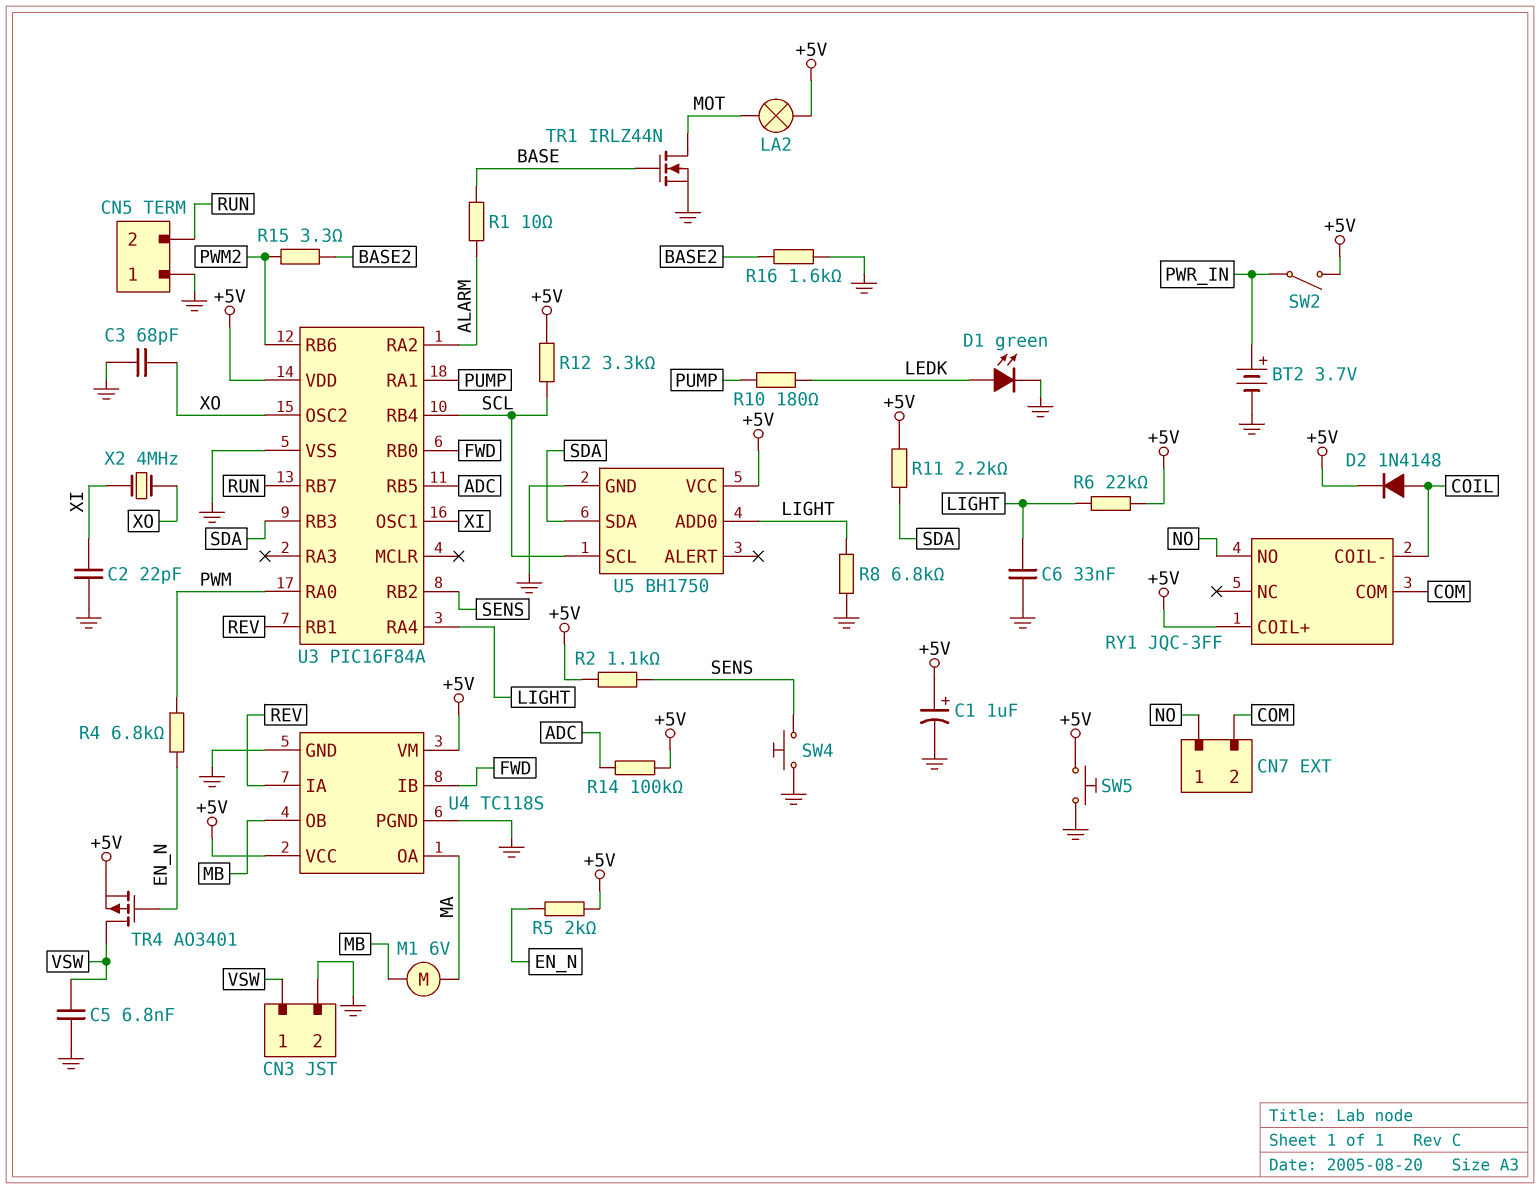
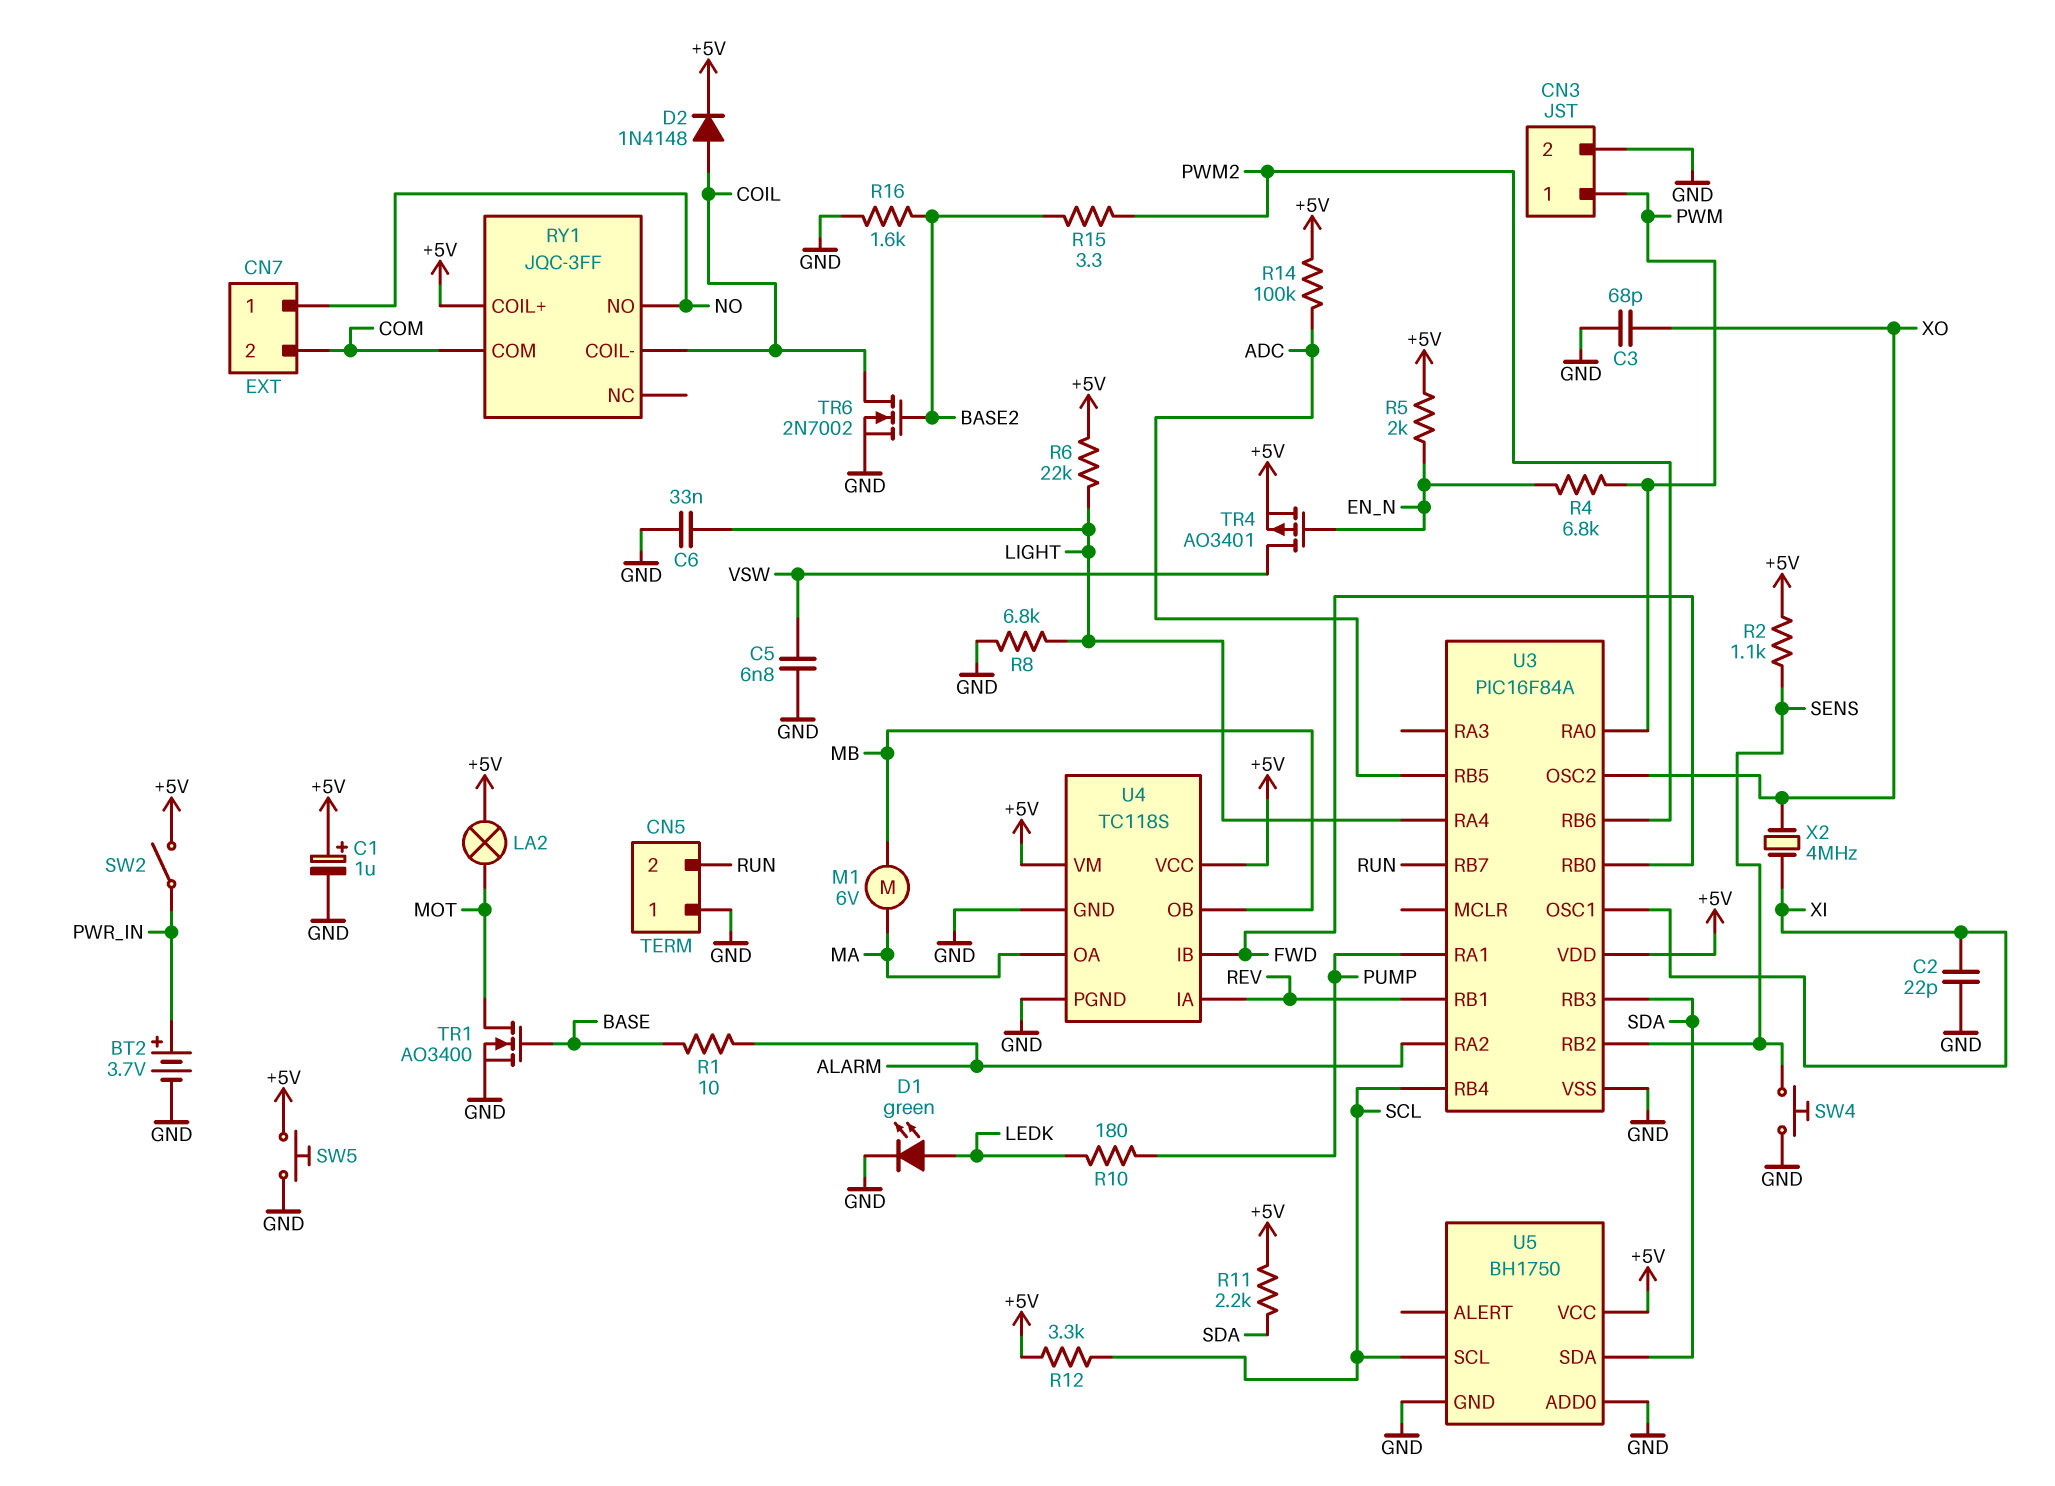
CN3 pin 1: VSW -> PWM
TR1: NMOS IRLZ44N (G BASE, D MOT, S GND) -> NMOS AO3400 (G BASE, D MOT, S GND)
TR6: none -> NMOS 2N7002 (G BASE2, D COIL, S GND)
U5 pin ADD0: LIGHT -> GND

